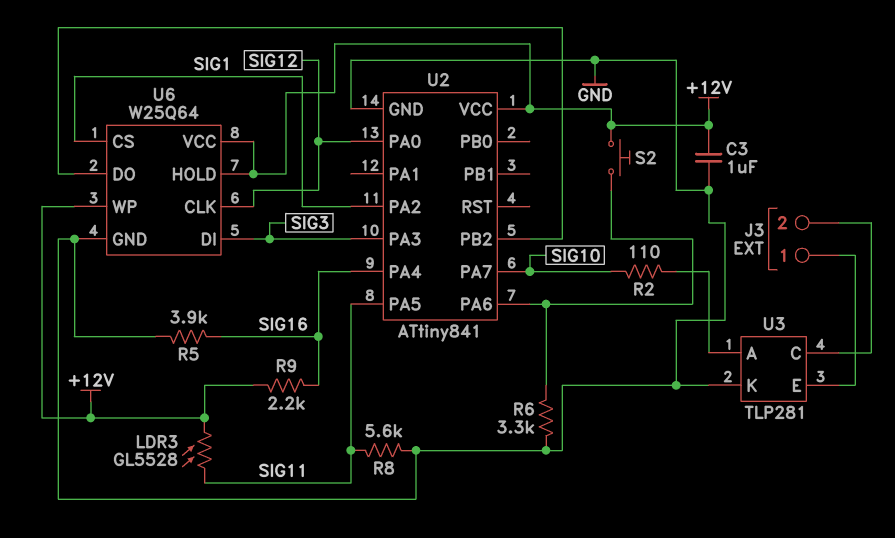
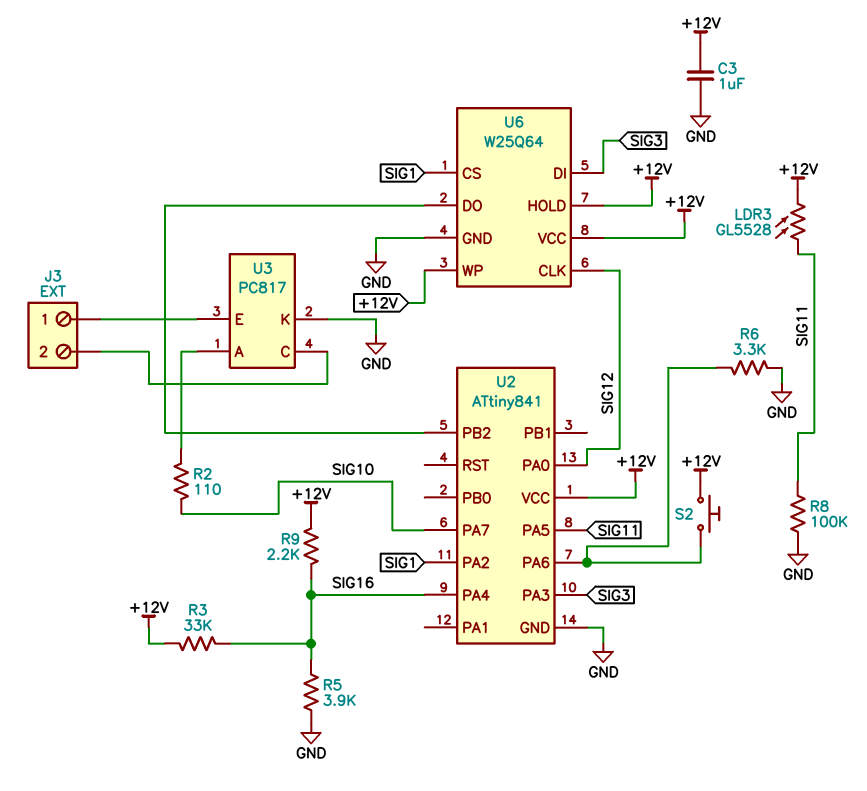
R3: none -> 33k (+12V, SIG16)
R8: 5.6k (GND, SIG11) -> 100k (GND, SIG11)
U3: TLP281 -> PC817

